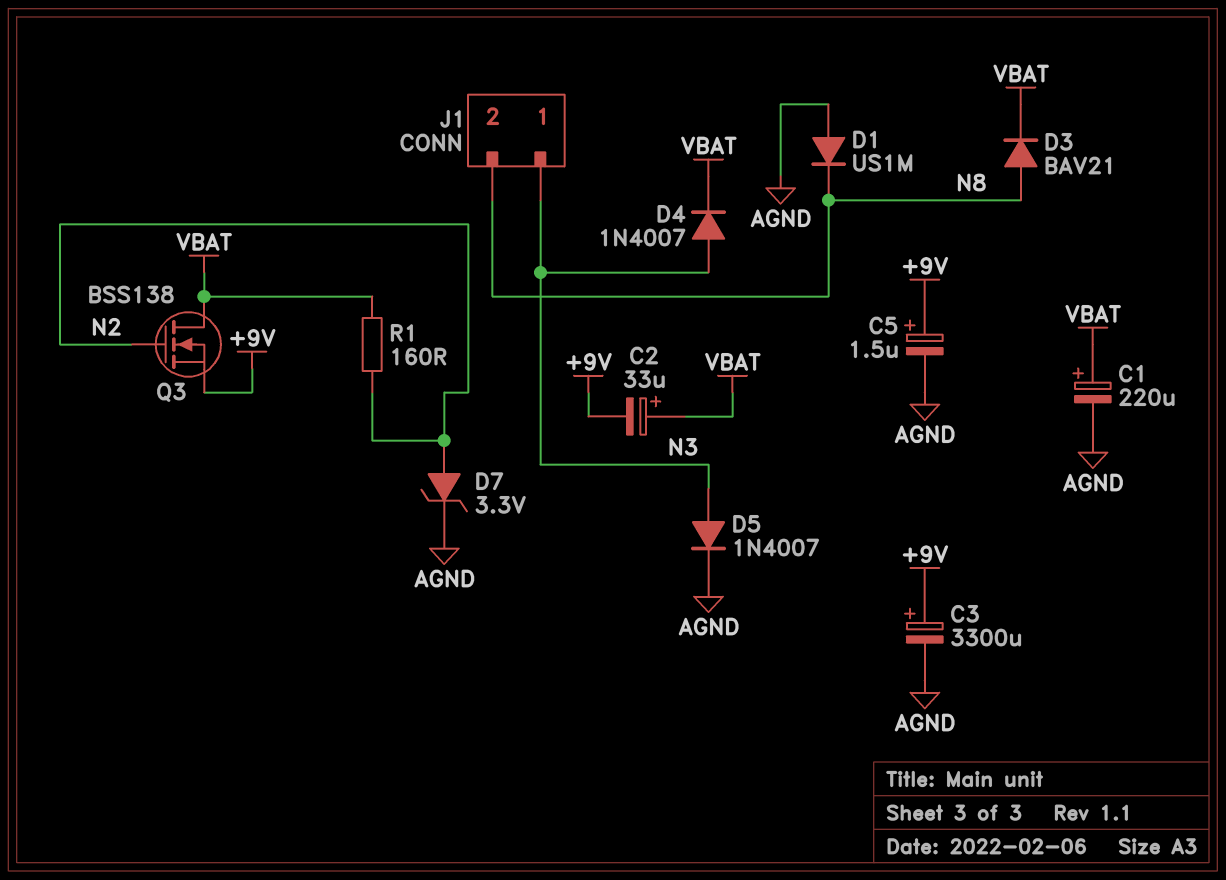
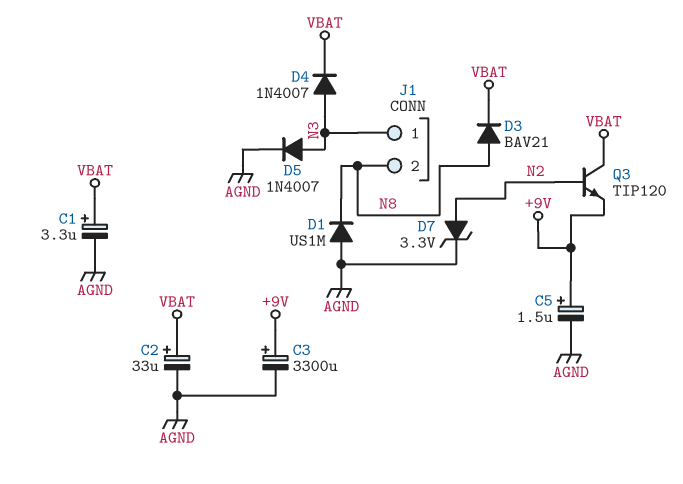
C1: 220uF (plus VBAT, minus AGND) -> 3.3uF (plus VBAT, minus AGND)
C2: 33uF (plus VBAT, minus +9V) -> 33uF (plus VBAT, minus AGND)
Q3: NMOS BSS138 (G N2, D VBAT, S +9V) -> NPN TIP120 (B N2, C VBAT, E +9V)
R1: 160 (N2, VBAT) -> none

